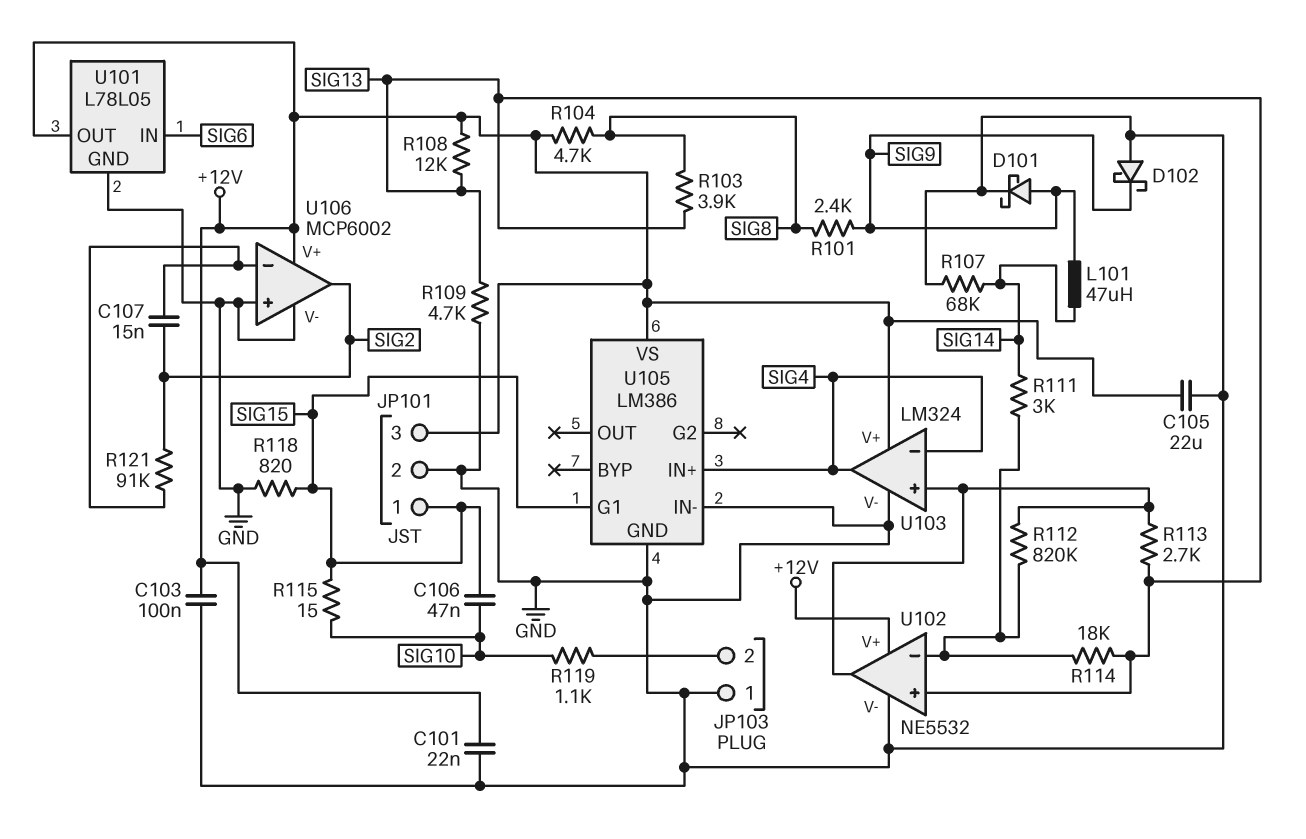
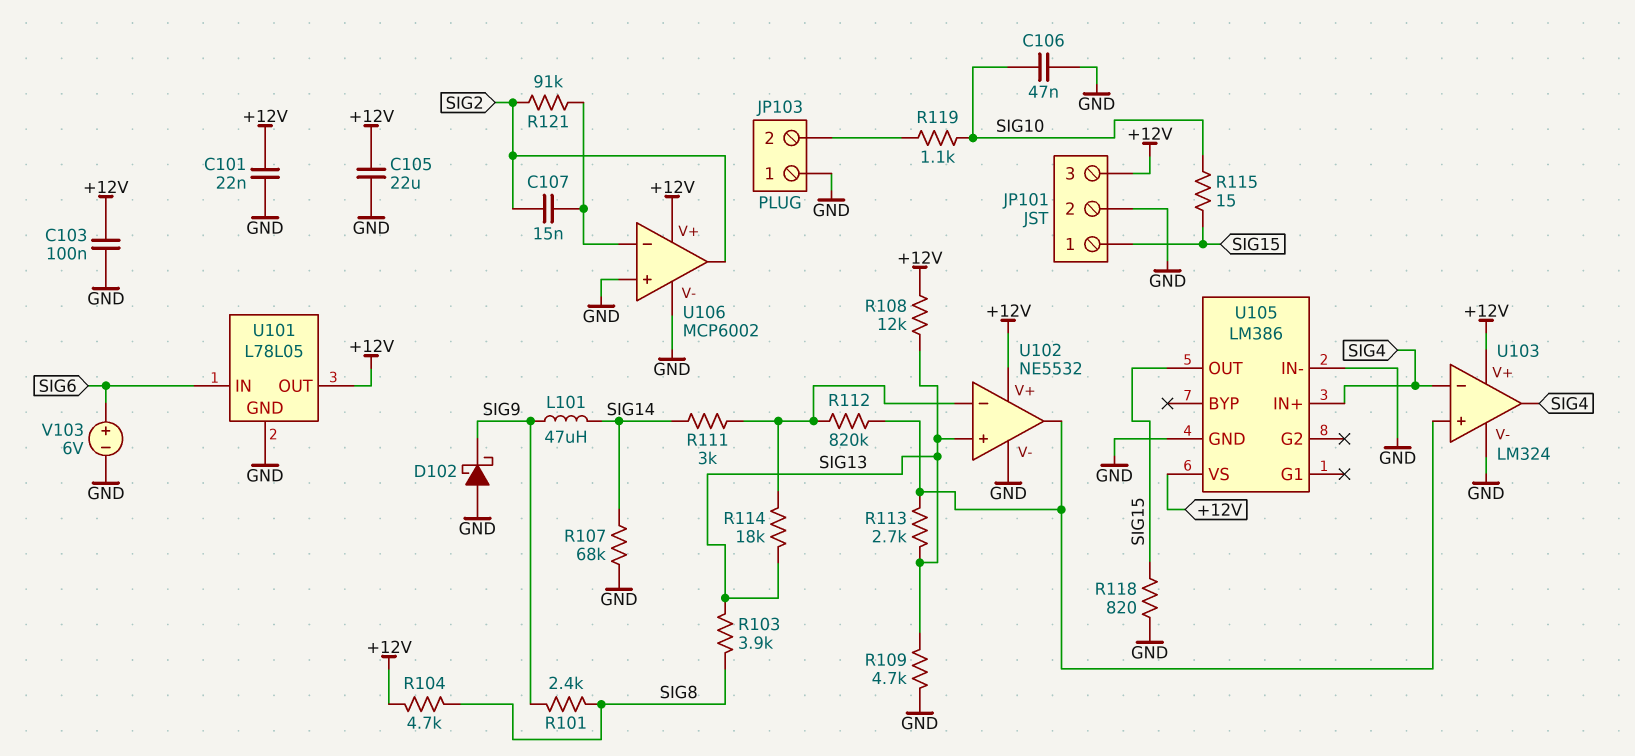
C106: 47nF (SIG10, SIG15) -> 47nF (GND, SIG10)
D101: schottky (A SIG9, K GND) -> none
U105 pin G1: SIG15 -> none
U105 pin OUT: none -> SIG15
V103: none -> 6V (plus SIG6, minus GND)

